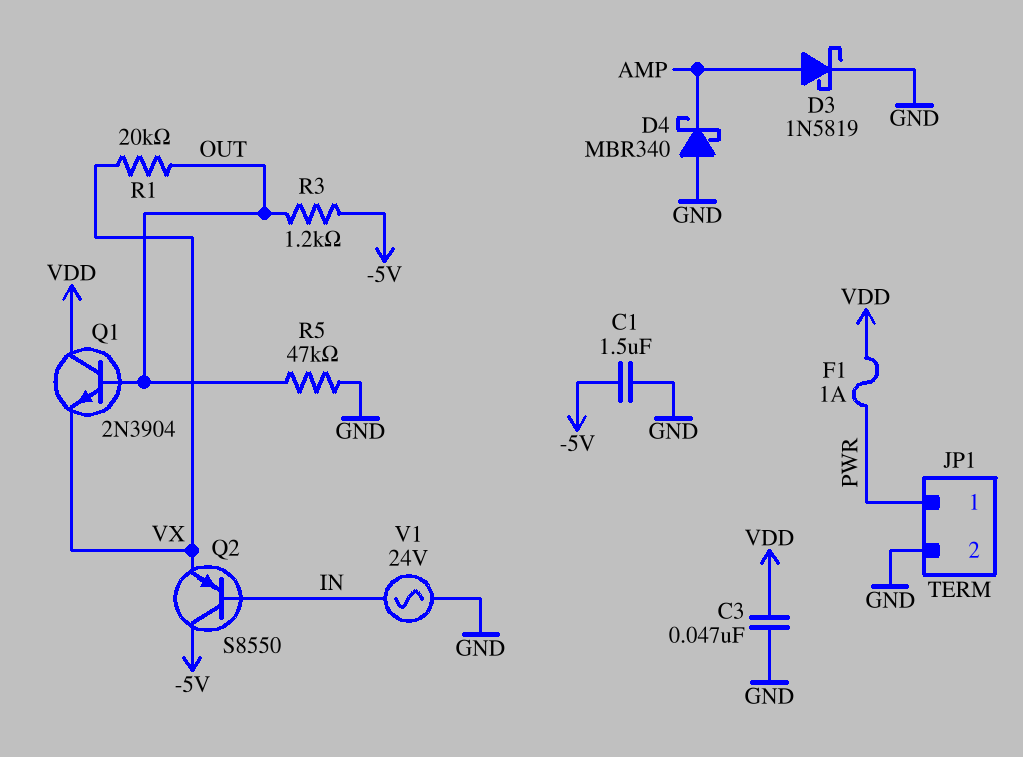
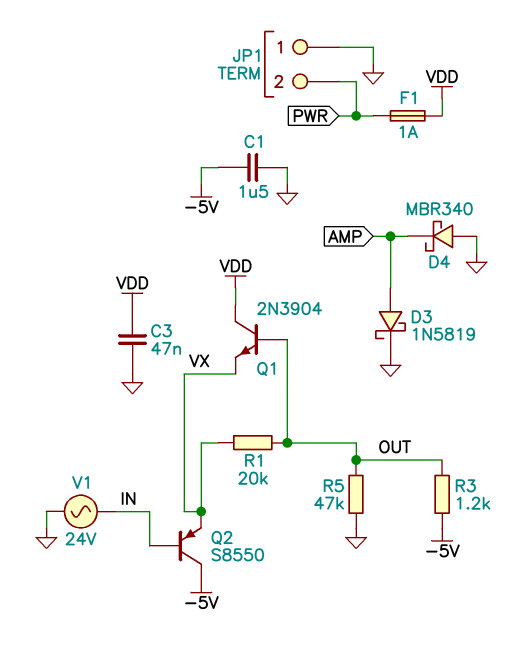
JP1 pin 1: PWR -> GND
JP1 pin 2: GND -> PWR

